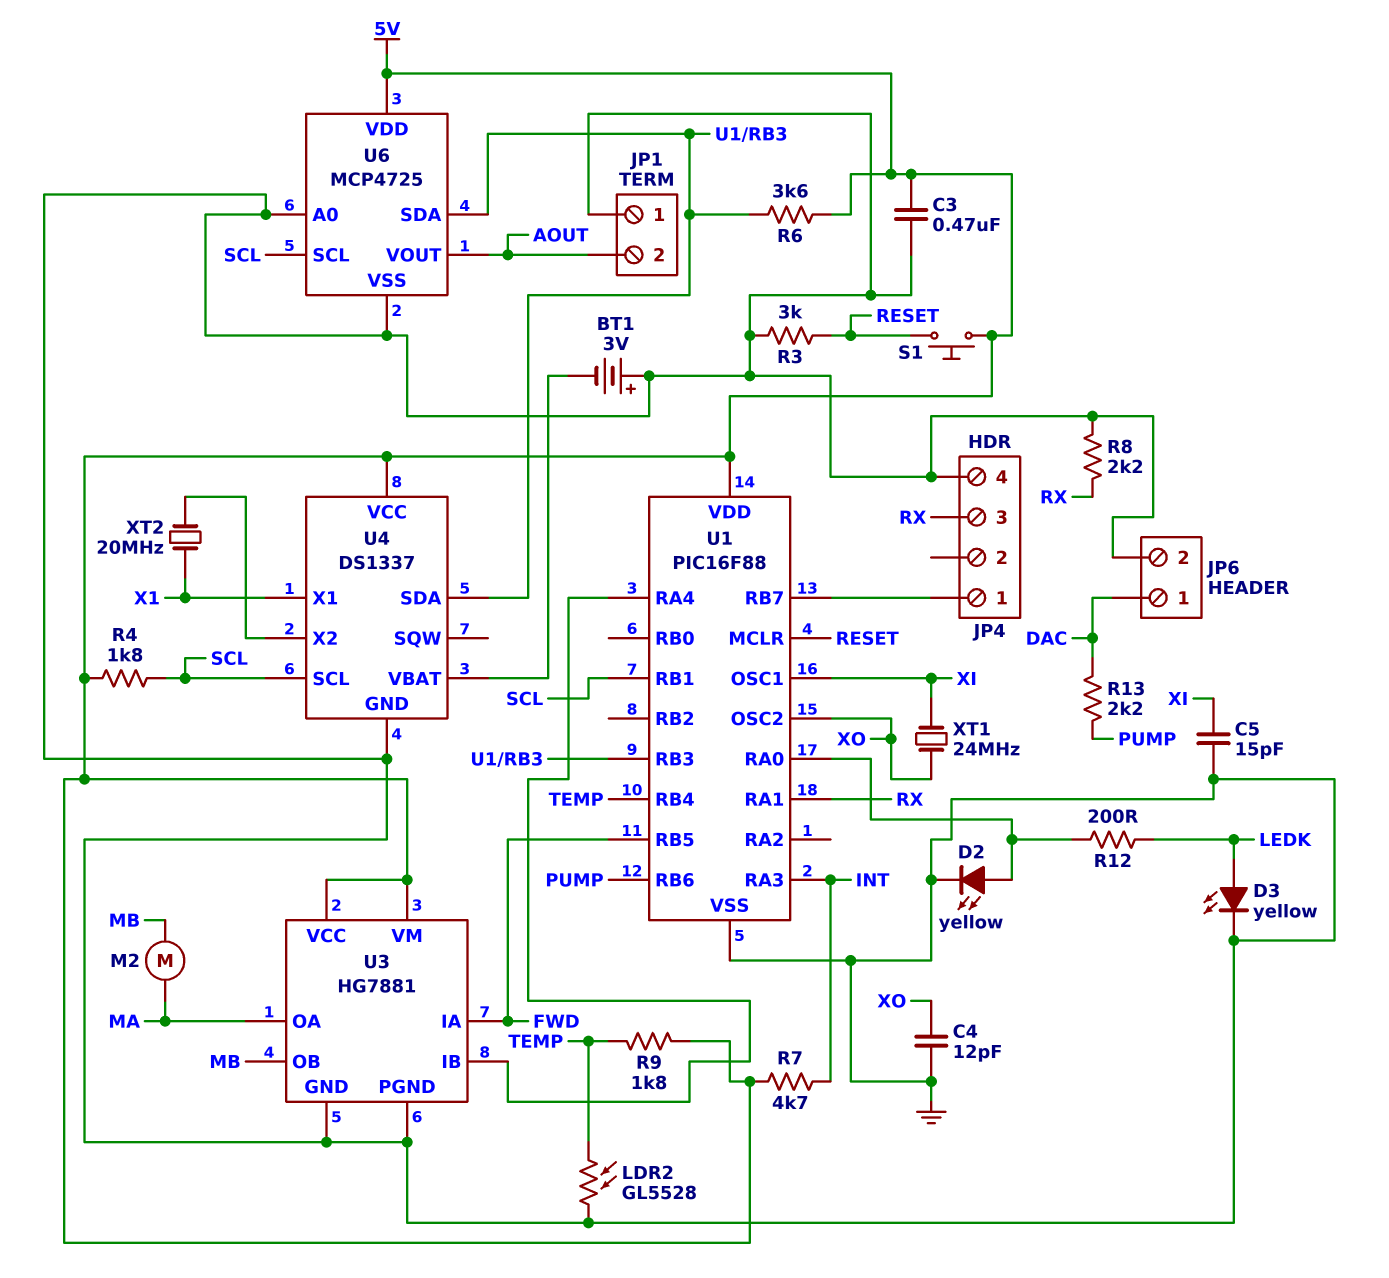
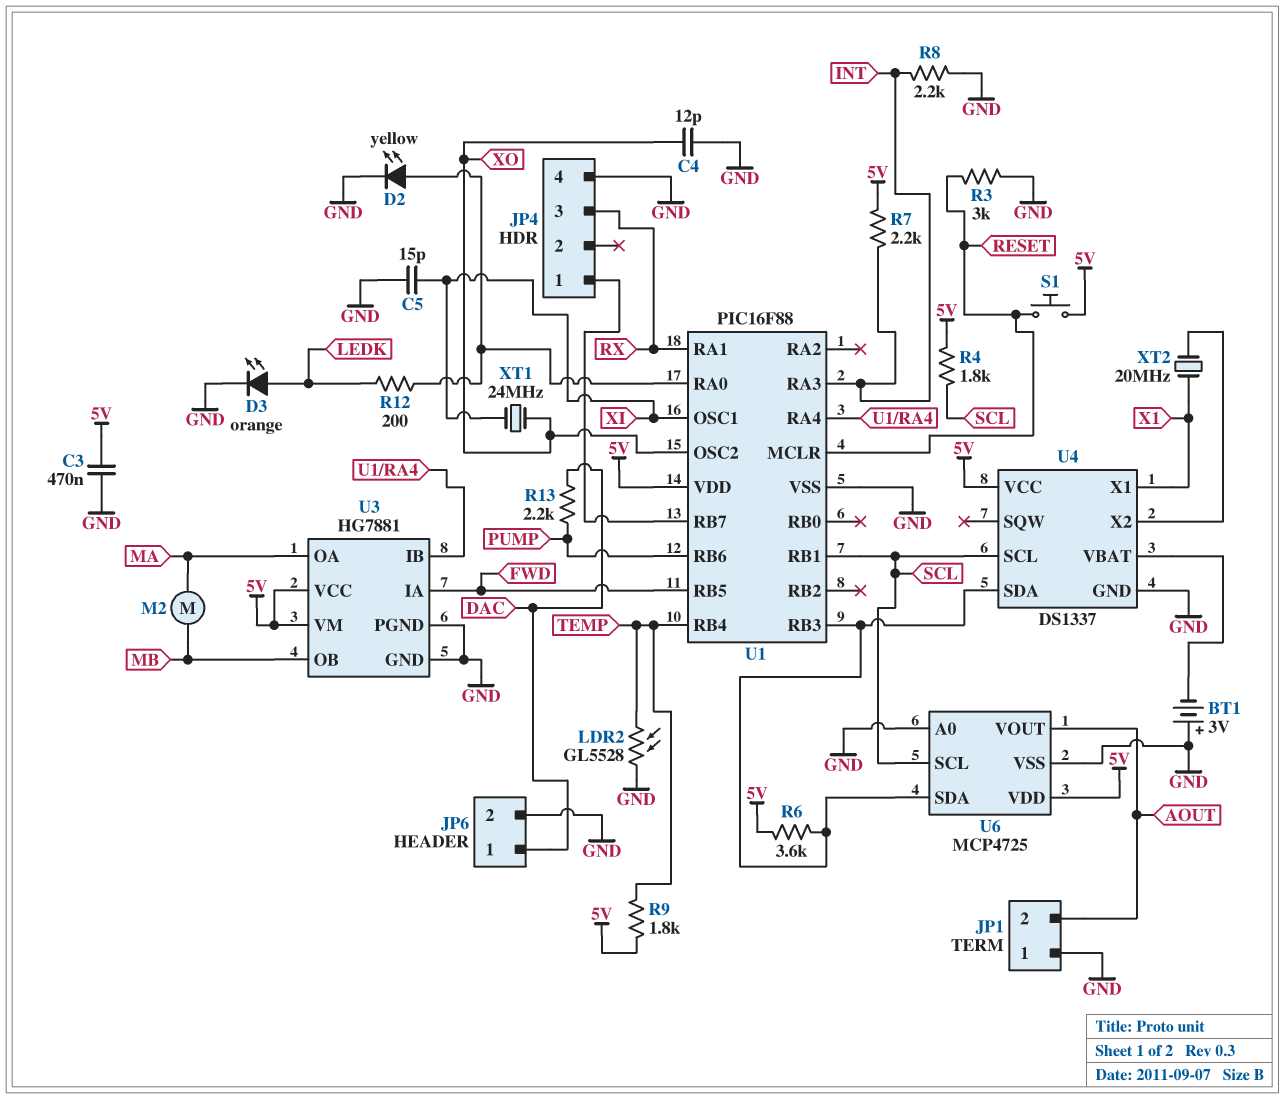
D3: LED yellow (A LEDK, K GND) -> LED orange (A LEDK, K GND)
R7: 4.7k (5V, INT) -> 2.2k (5V, INT)
R8: 2.2k (GND, RX) -> 2.2k (GND, INT)

